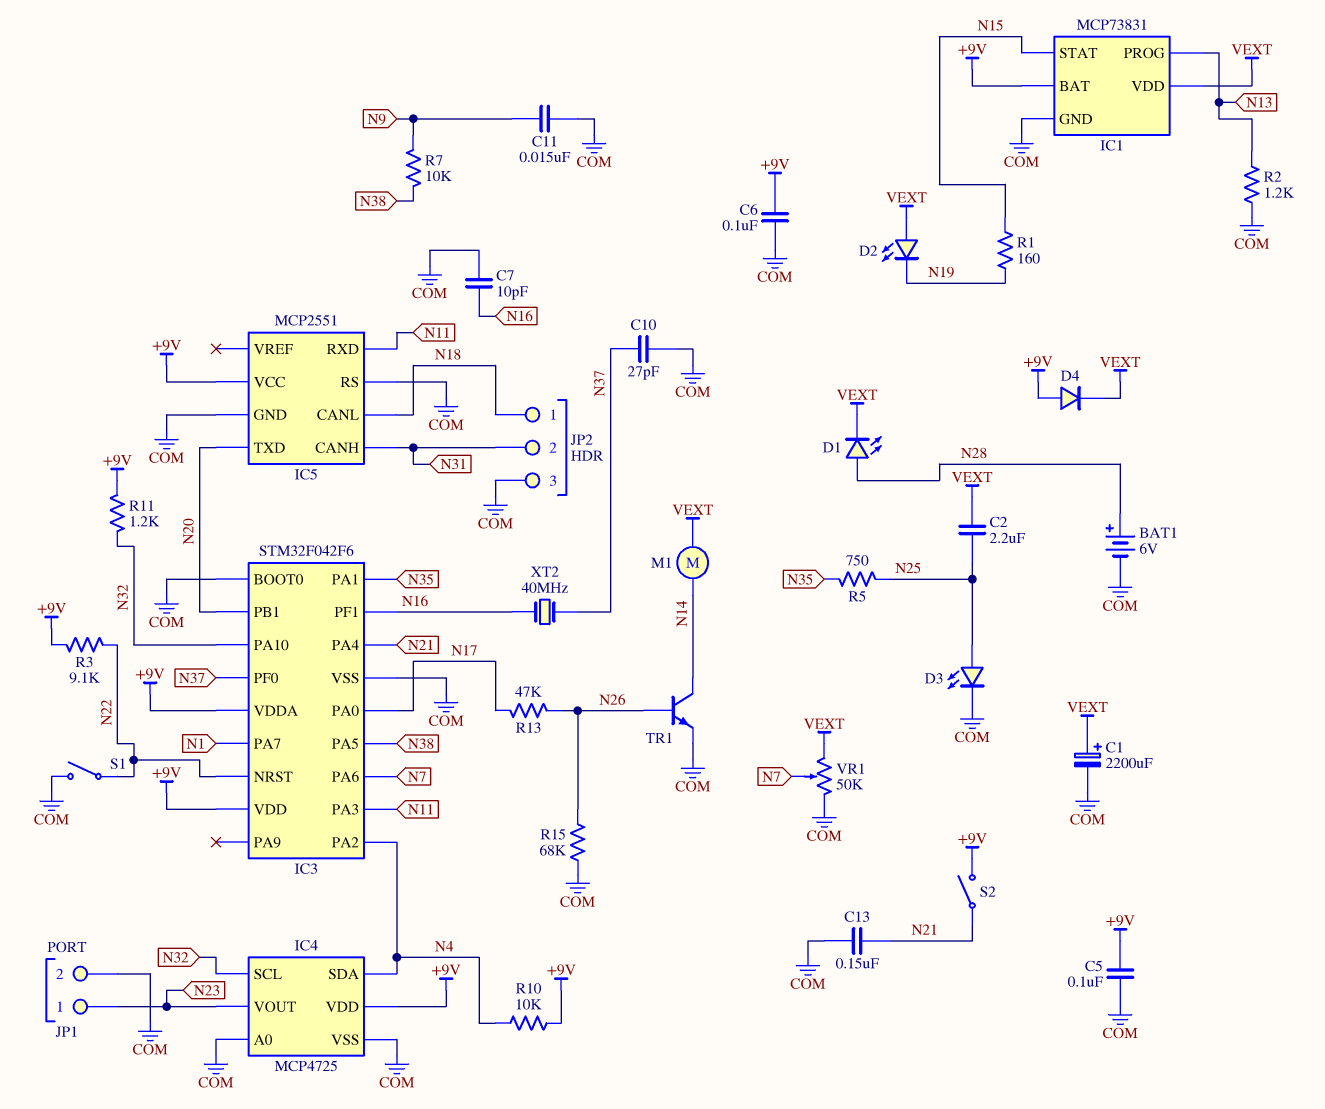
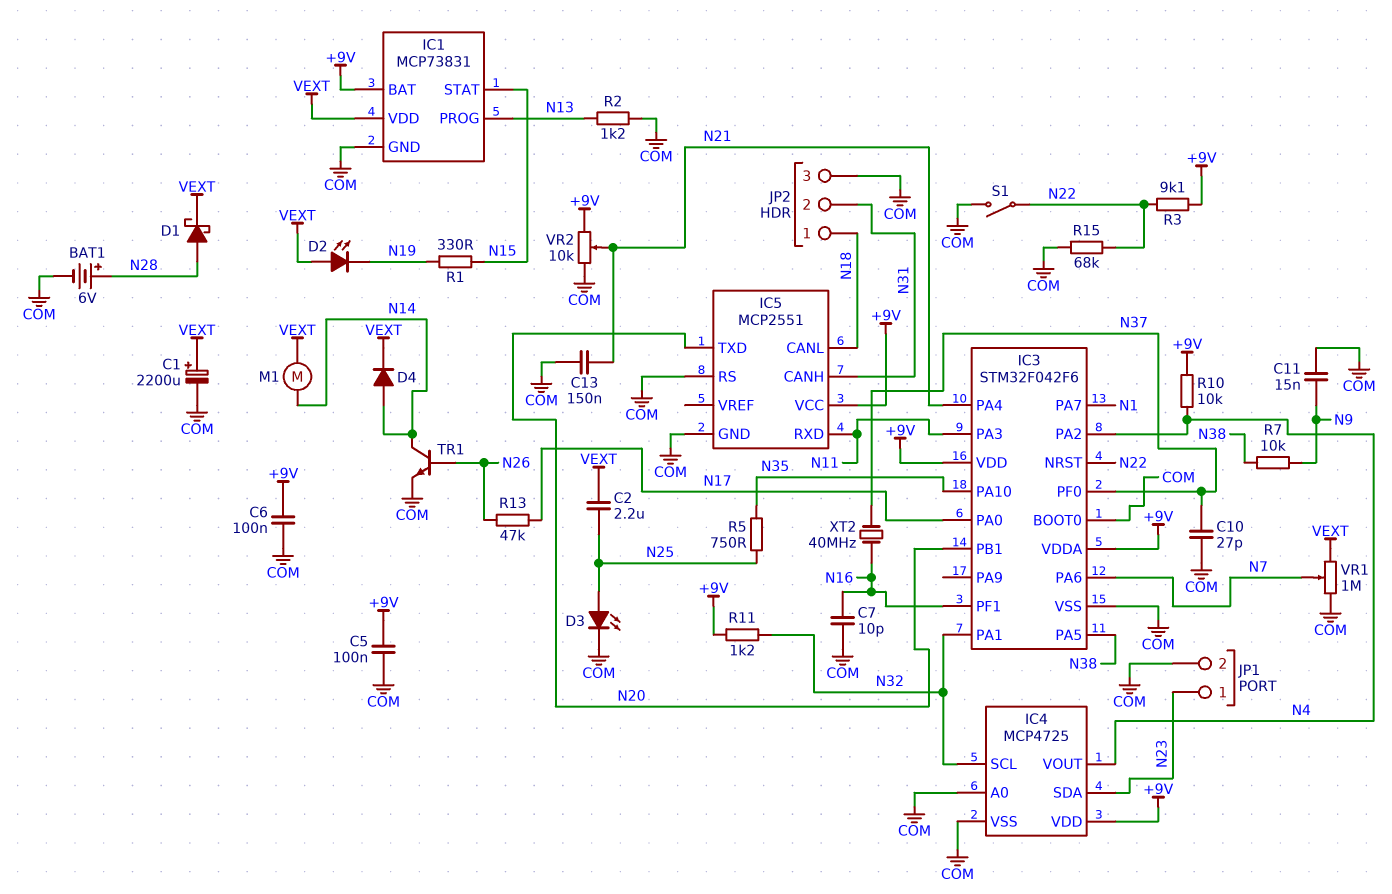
D1: LED (A N28, K VEXT) -> schottky (A N28, K VEXT)
D4: diode (A +9V, K VEXT) -> diode (A N14, K VEXT)
IC3 pin PA1: N35 -> N32
IC3 pin PA10: N32 -> N35
IC4 pin SDA: N4 -> N23
IC4 pin VOUT: N23 -> N4
R1: 160 (N15, N19) -> 330 (N15, N19)
R15: 68k (COM, N26) -> 68k (COM, N22)
S2: switch (+9V, N21) -> none
VR1: 50k (COM, VEXT, wiper N7) -> 1M (COM, VEXT, wiper N7)
VR2: none -> 10k (+9V, COM, wiper N21)

